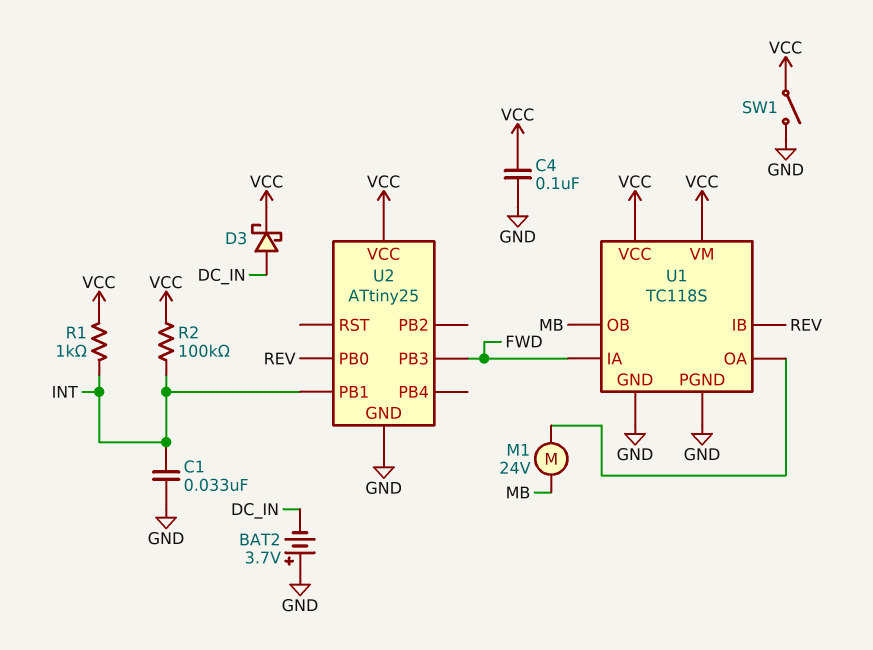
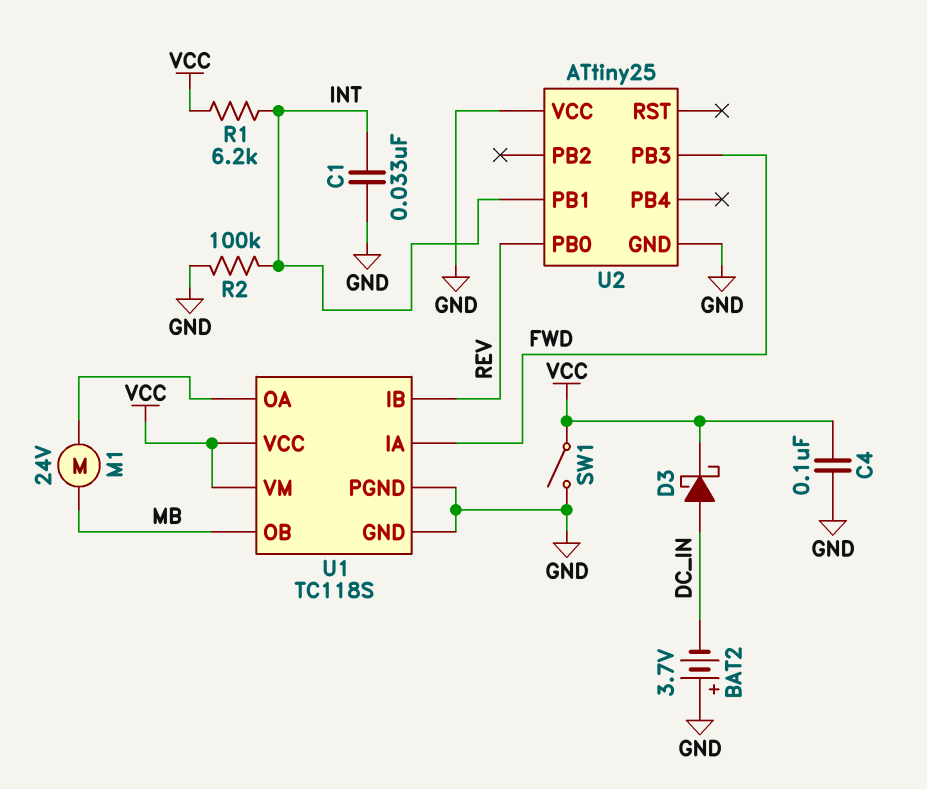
R1: 1k (INT, VCC) -> 6.2k (INT, VCC)
R2: 100k (INT, VCC) -> 100k (GND, INT)
U2 pin VCC: VCC -> GND

